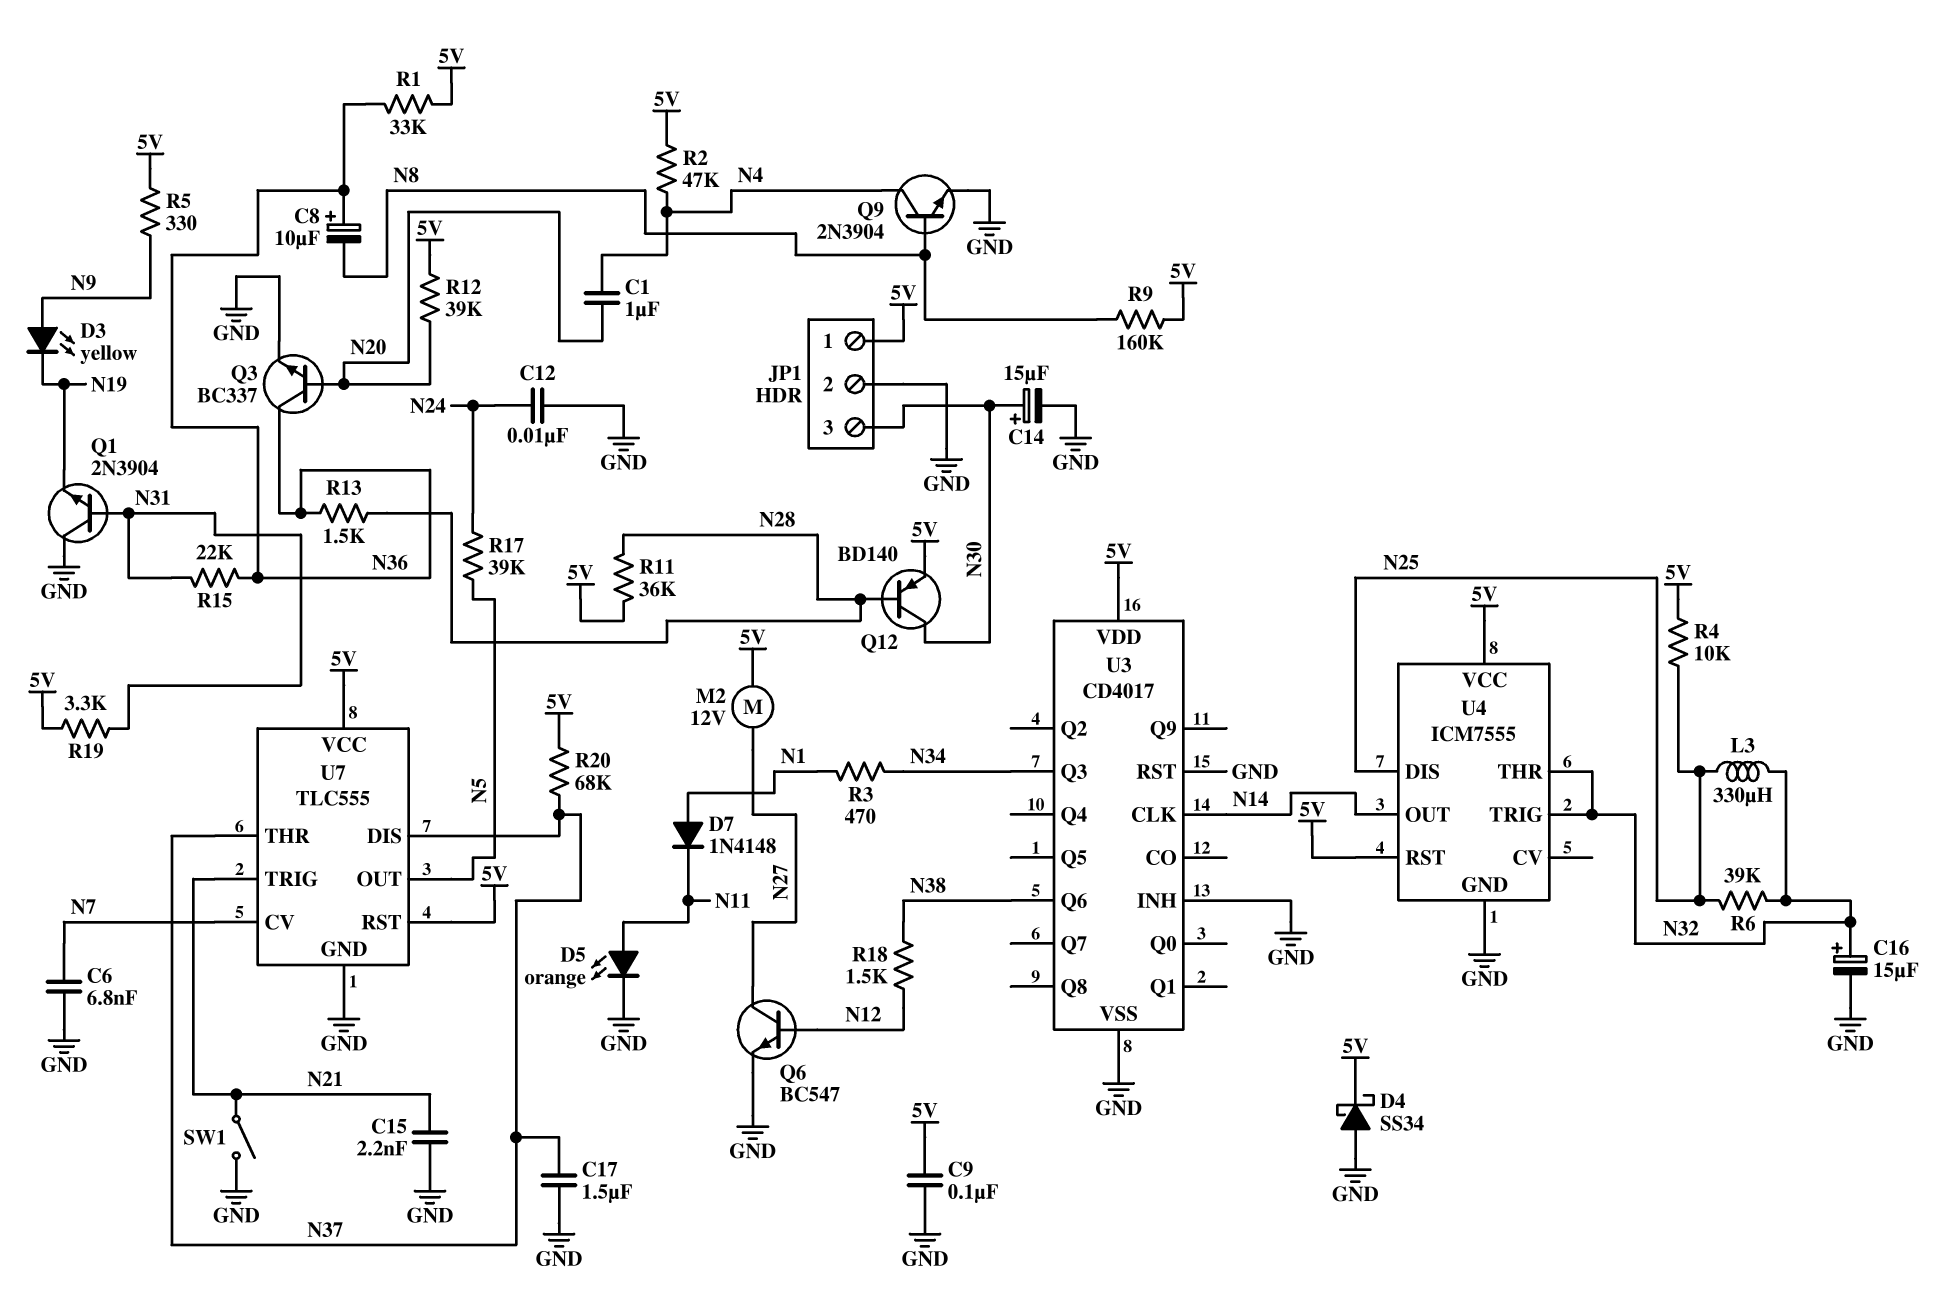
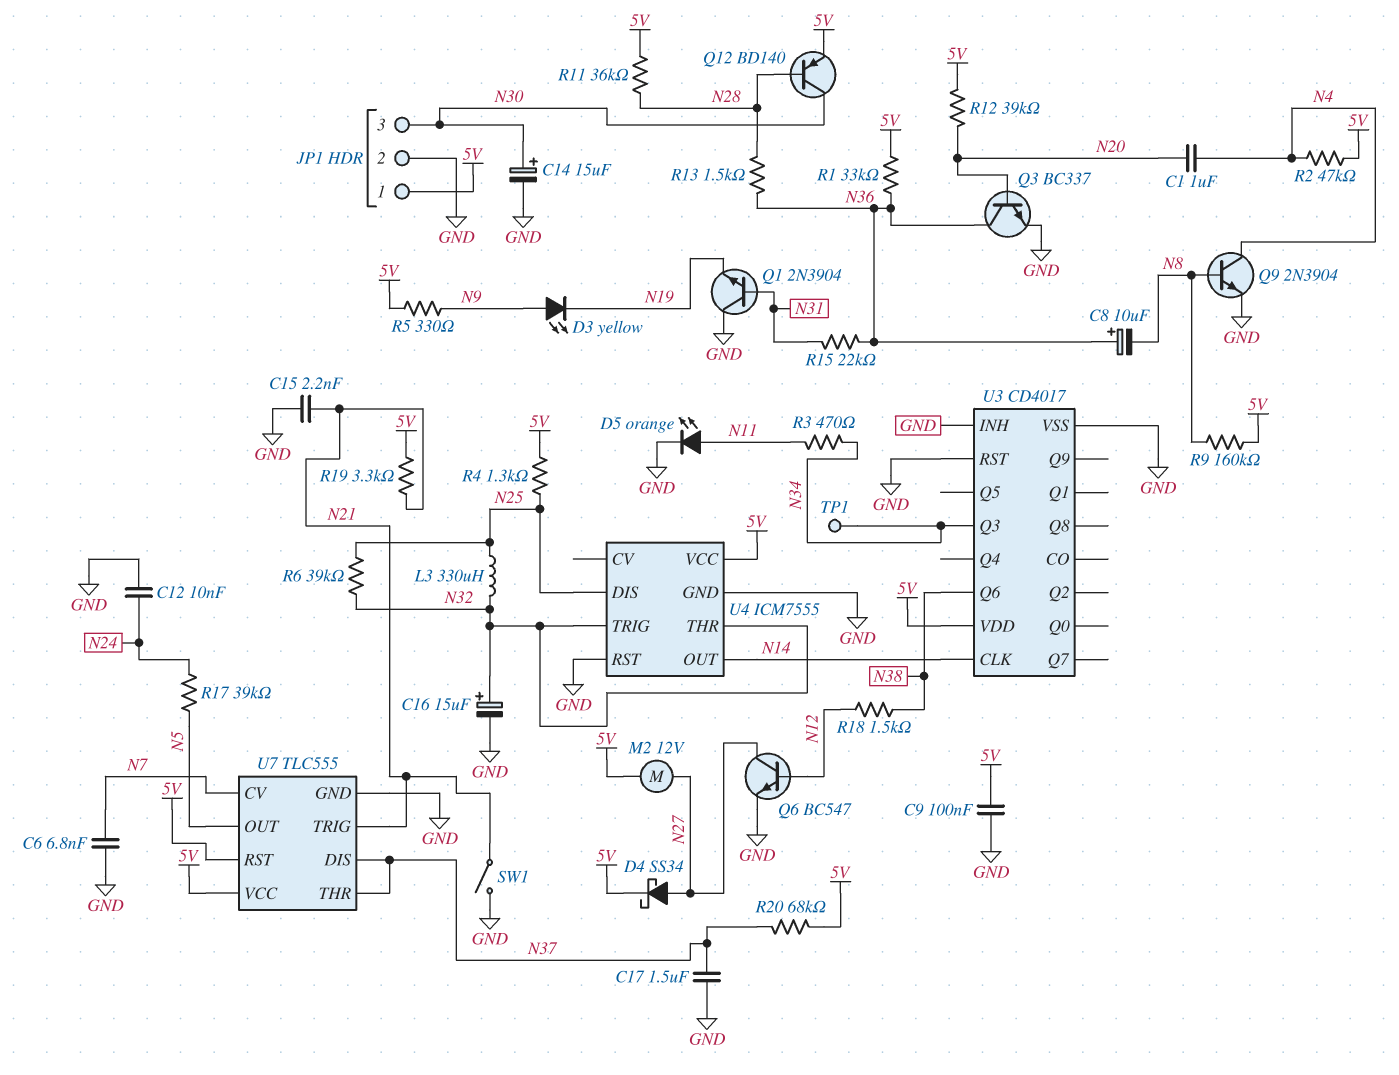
D4: schottky SS34 (A GND, K 5V) -> schottky SS34 (A N27, K 5V)
D7: diode 1N4148 (A N1, K N11) -> none
R3: 470 (N1, N34) -> 470 (N11, N34)
R4: 10k (5V, N25) -> 1.3k (5V, N25)
R19: 3.3k (5V, N31) -> 3.3k (5V, N21)
TP1: none -> test point (N34)
U4 pin RST: 5V -> GND

